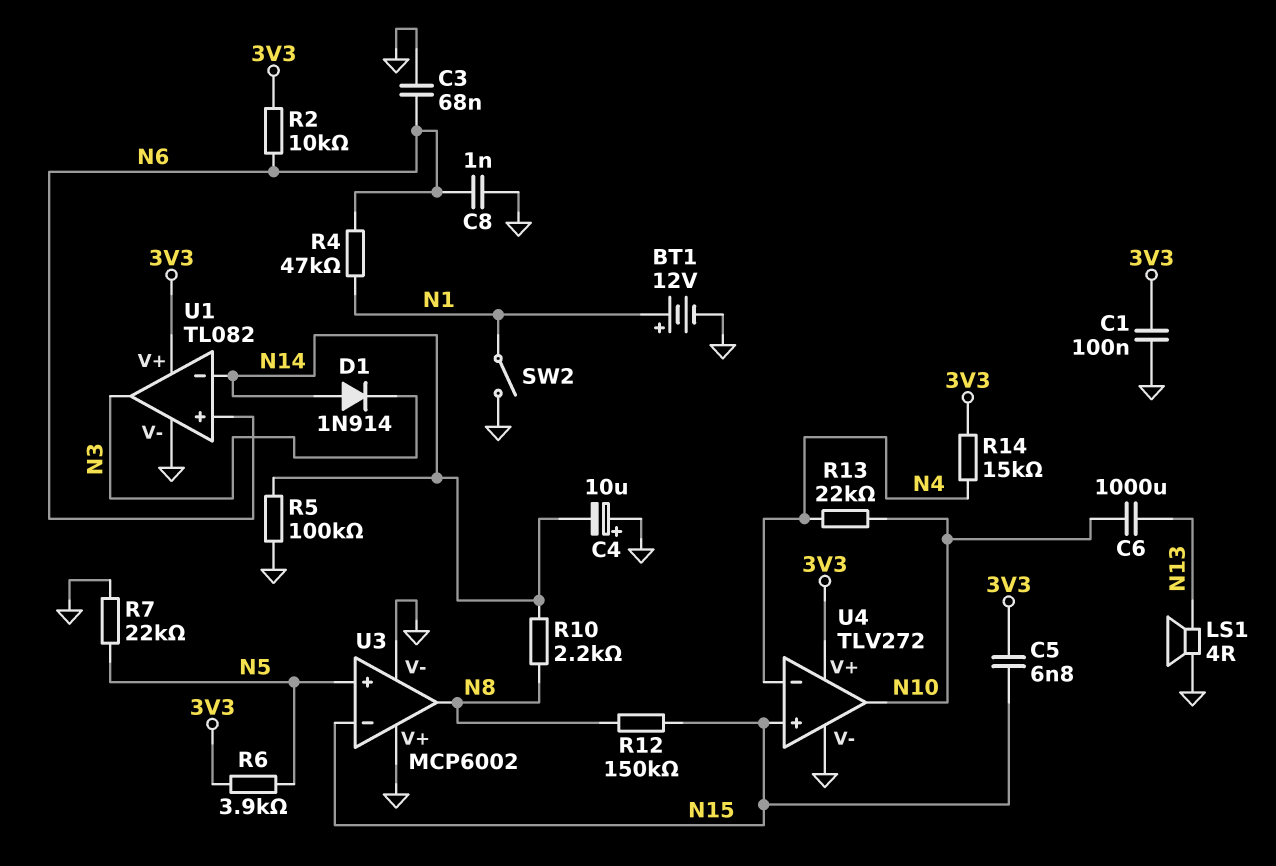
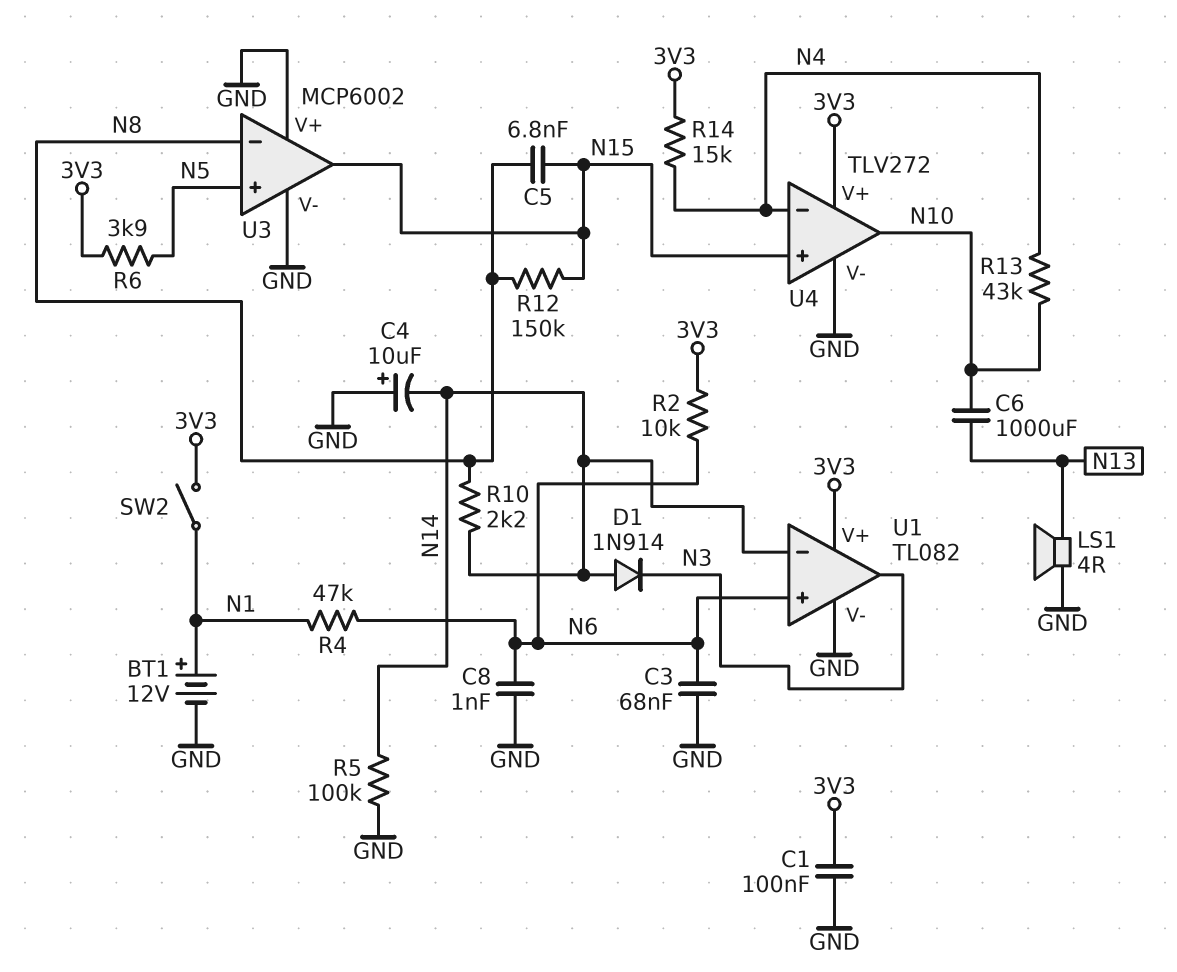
C5: 6.8nF (3V3, N15) -> 6.8nF (N8, N15)
R7: 22k (GND, N5) -> none
R13: 22k (N4, N10) -> 43k (N4, N10)
SW2: switch (GND, N1) -> switch (3V3, N1)
U3 pin in-: N15 -> N8
U3 pin out: N8 -> N15

